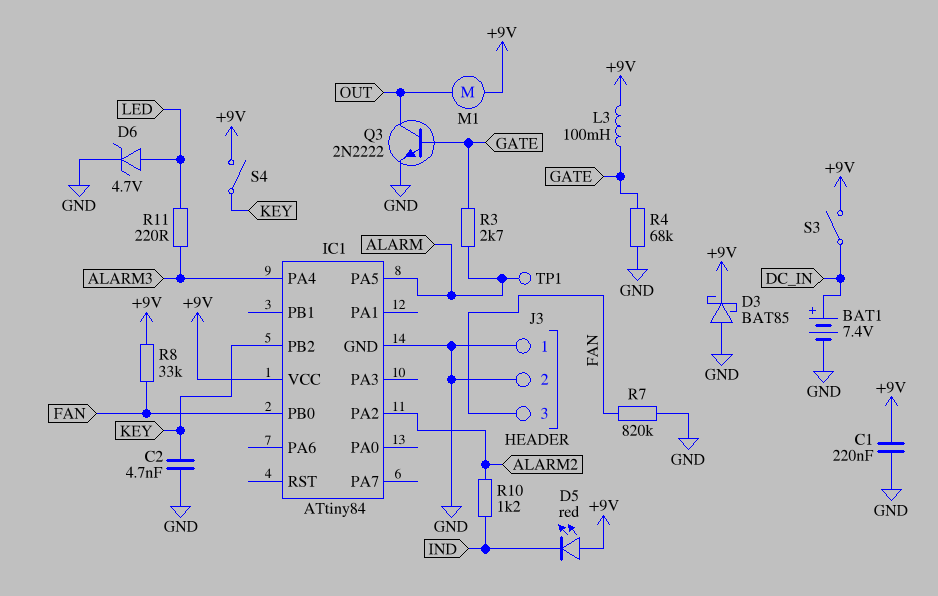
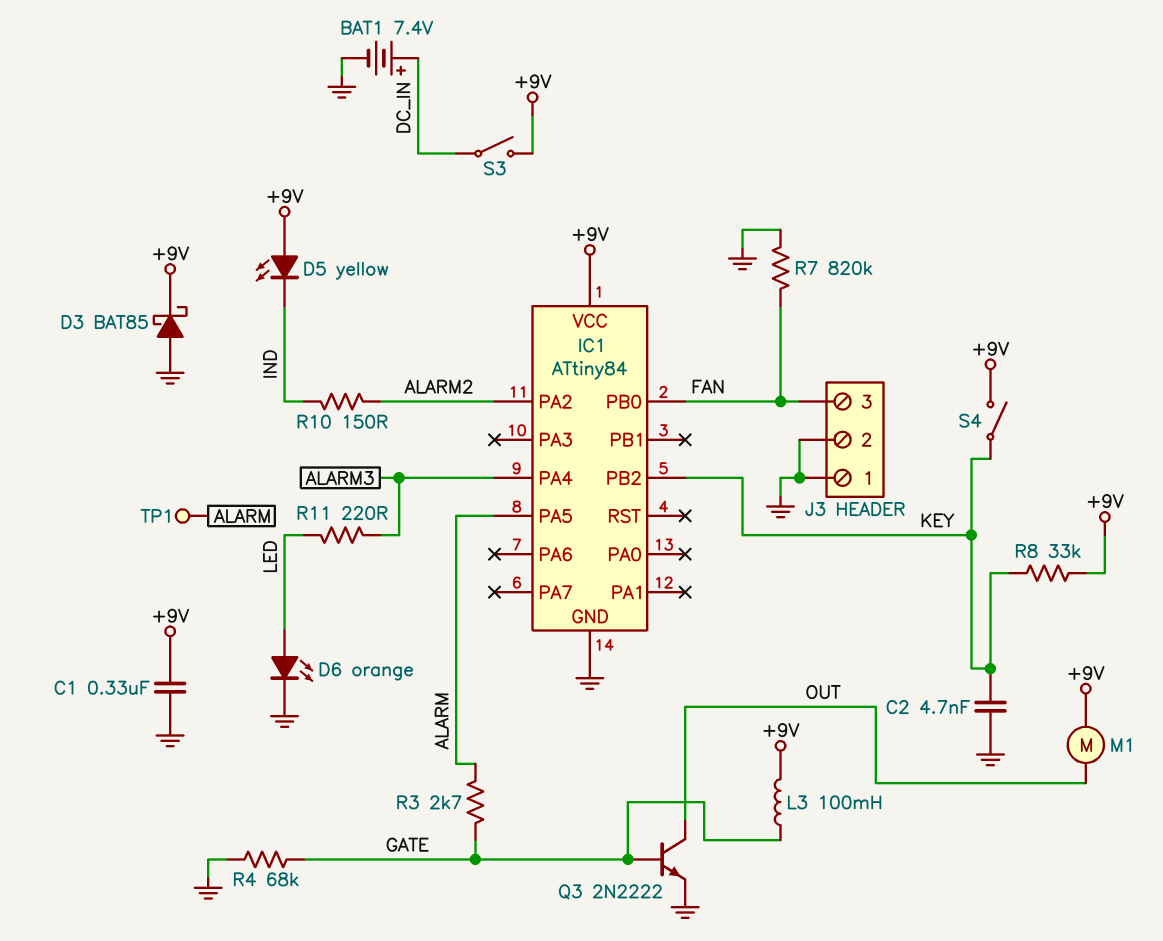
C1: 220nF (+9V, GND) -> 330nF (+9V, GND)
D5: LED red (A +9V, K IND) -> LED yellow (A +9V, K IND)
D6: zener 4.7V (A LED, K GND) -> LED orange (A LED, K GND)
R8: 33k (+9V, FAN) -> 33k (+9V, KEY)
R10: 1.2k (ALARM2, IND) -> 150 (ALARM2, IND)

